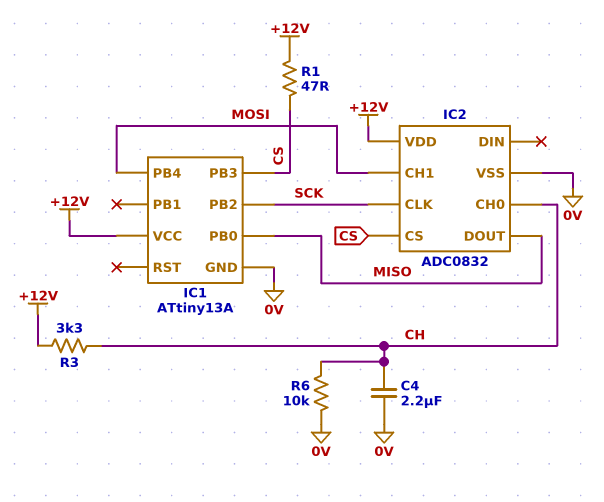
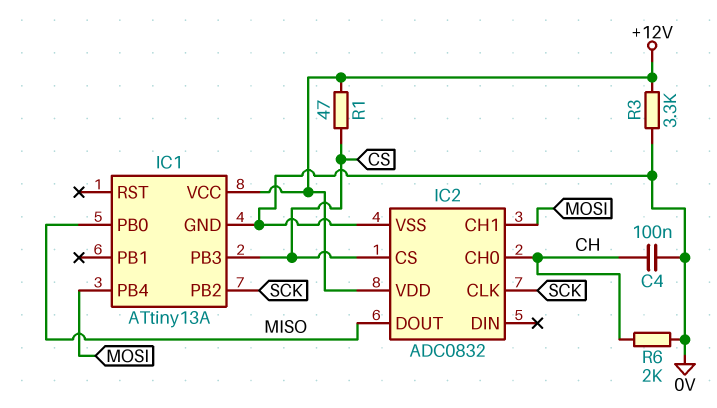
C4: 2.2uF (0V, CH) -> 100nF (0V, CH)
R3: 3.3k (+12V, CH) -> 3.3k (+12V, 0V)
R6: 10k (0V, CH) -> 2k (0V, CH)

